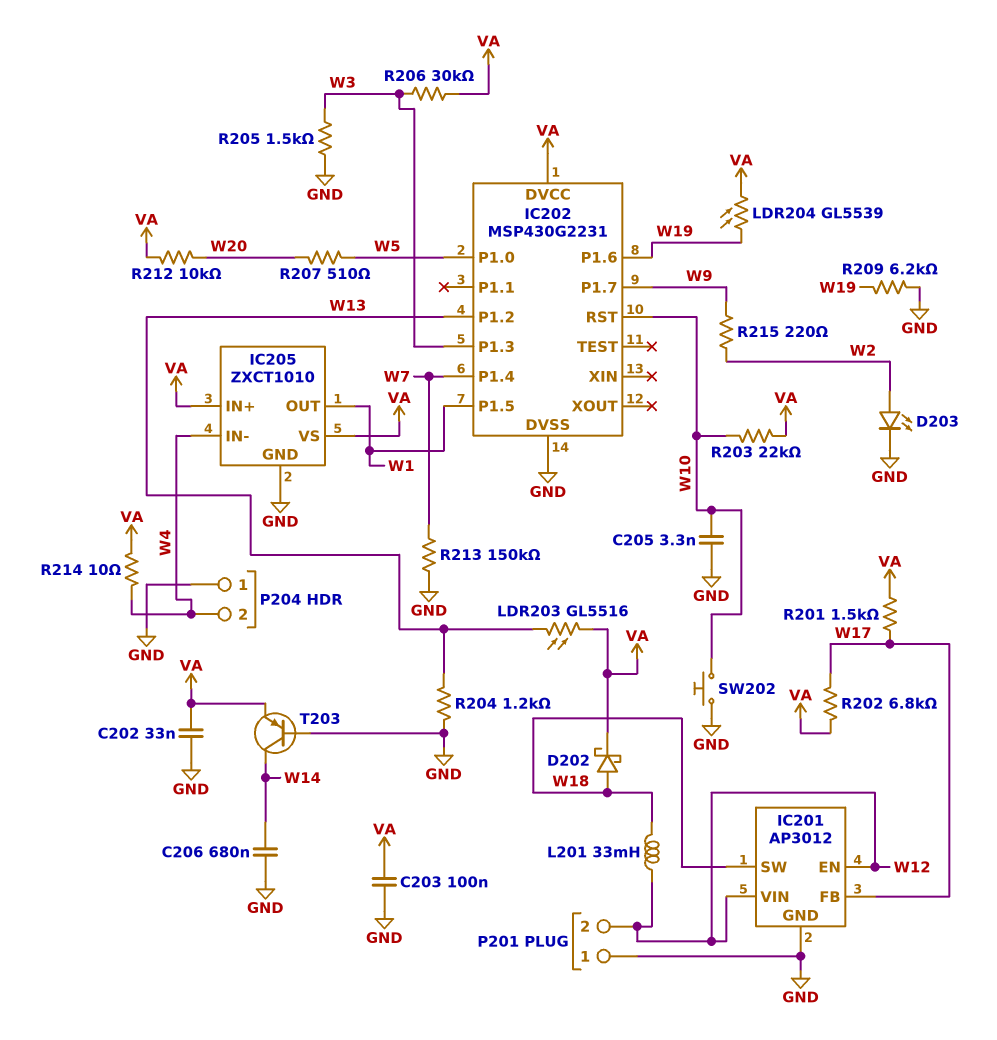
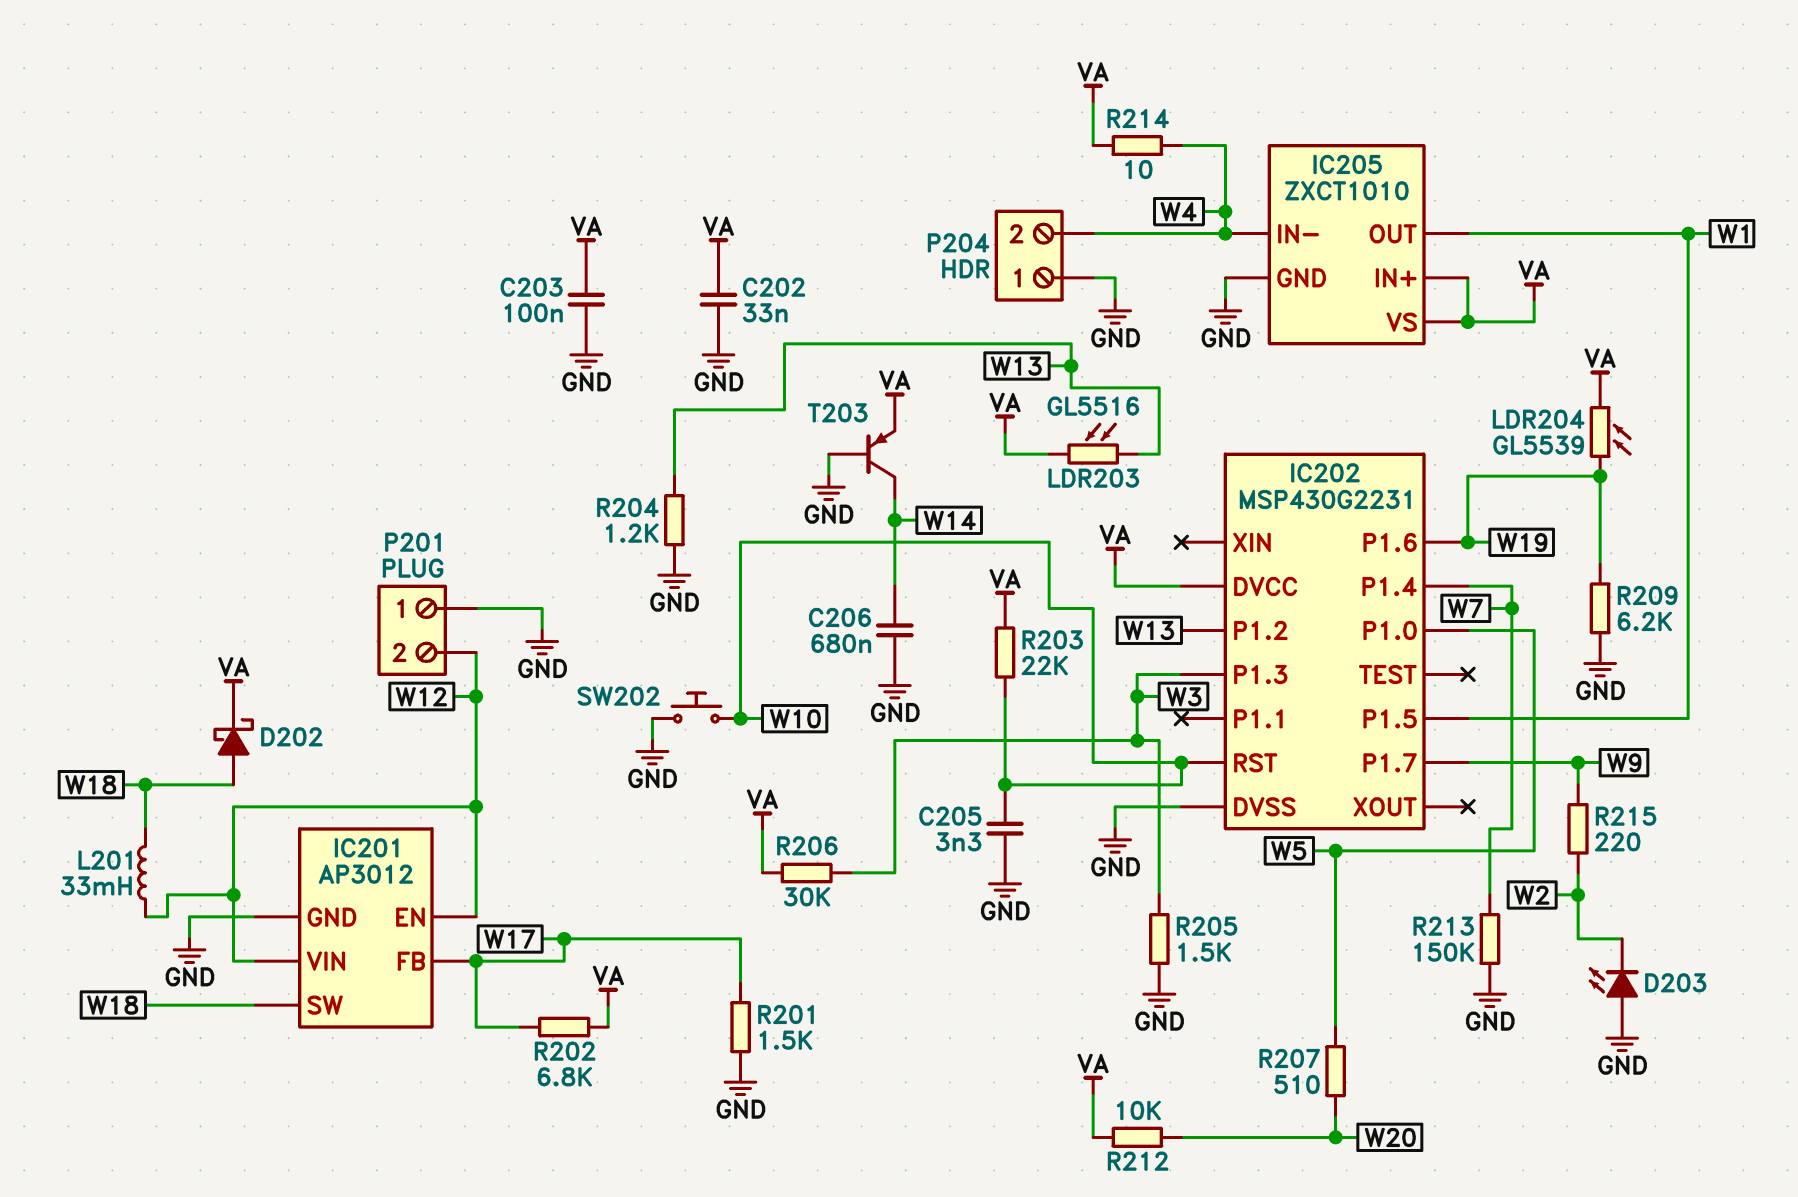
D203: LED (A W2, K GND) -> LED (A GND, K W2)
R201: 1.5k (VA, W17) -> 1.5k (GND, W17)

